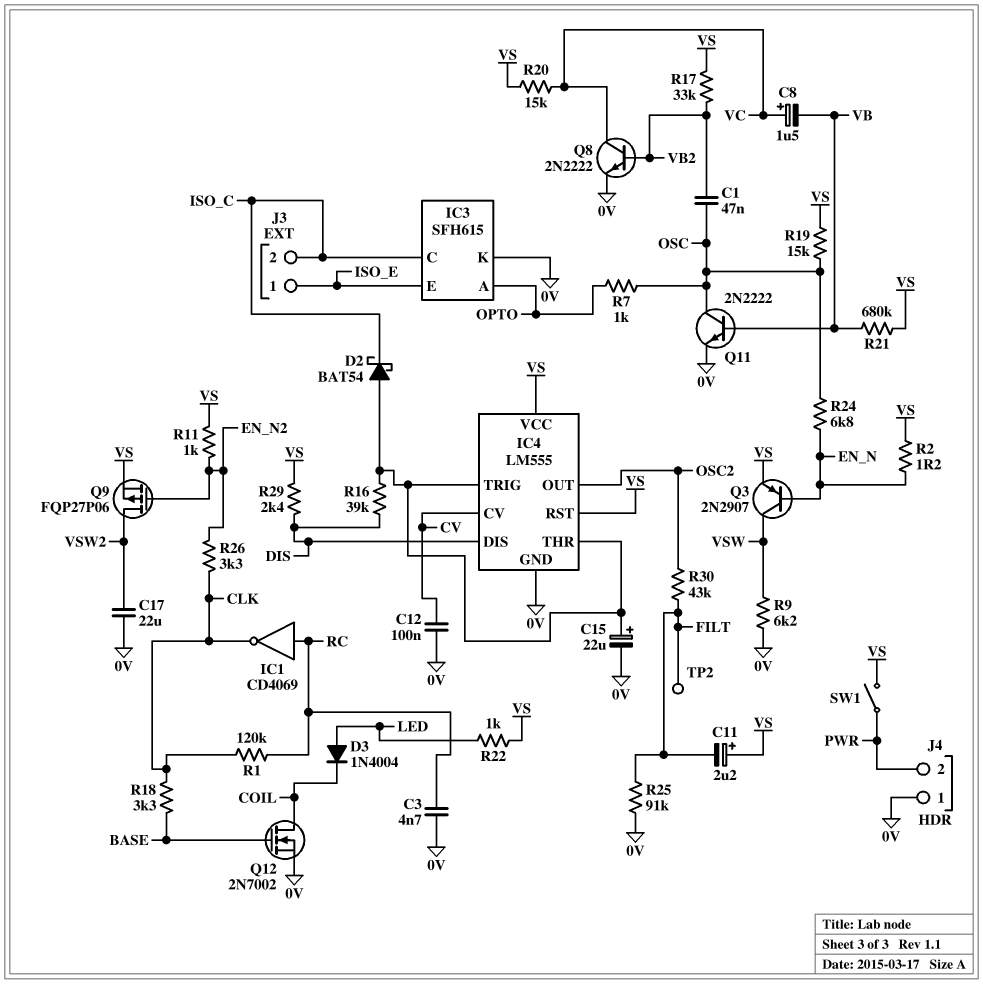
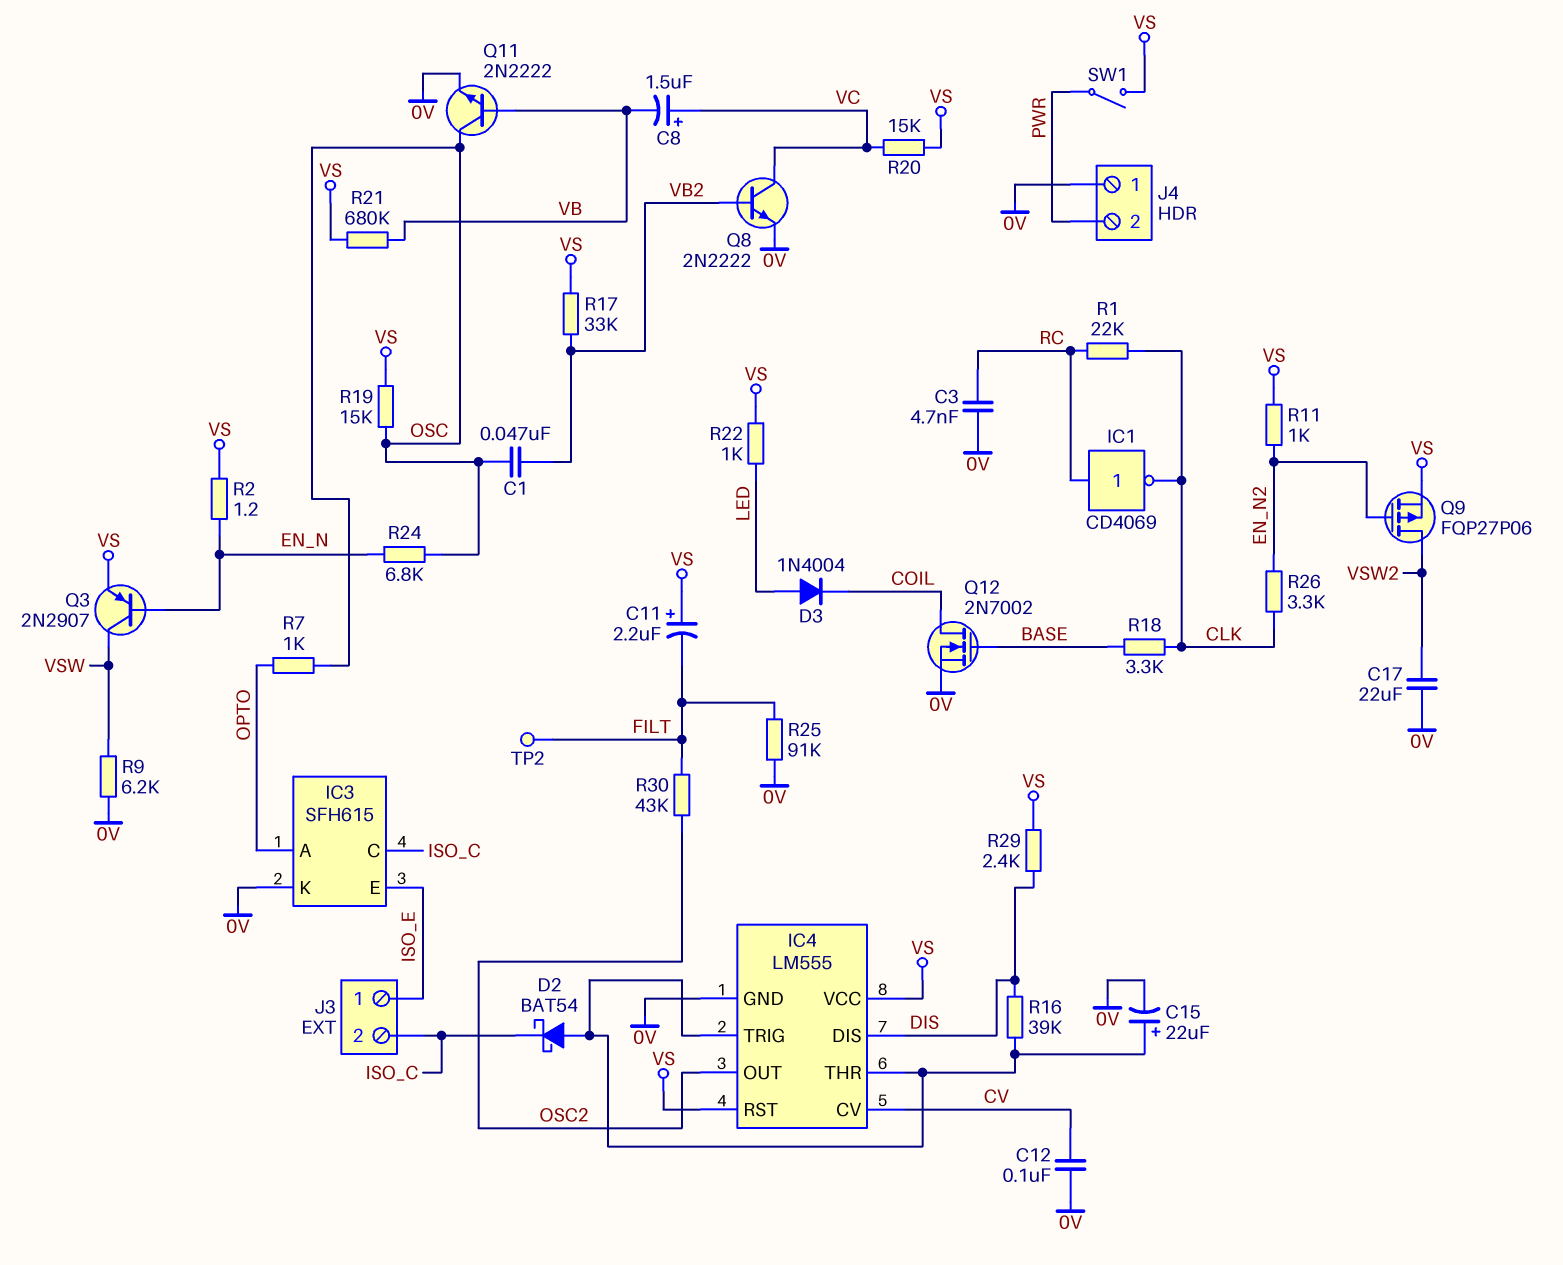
R1: 120k (CLK, RC) -> 22k (CLK, RC)

